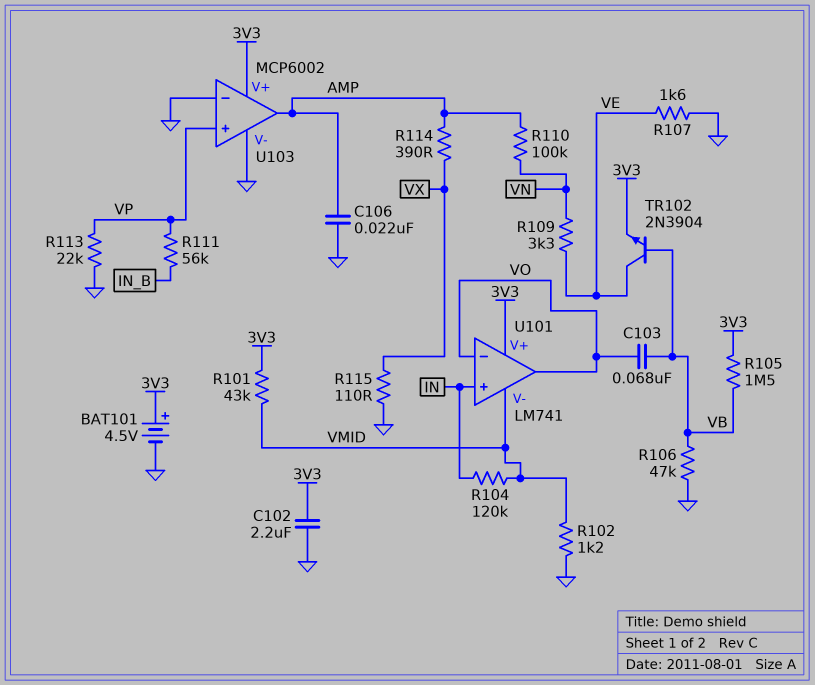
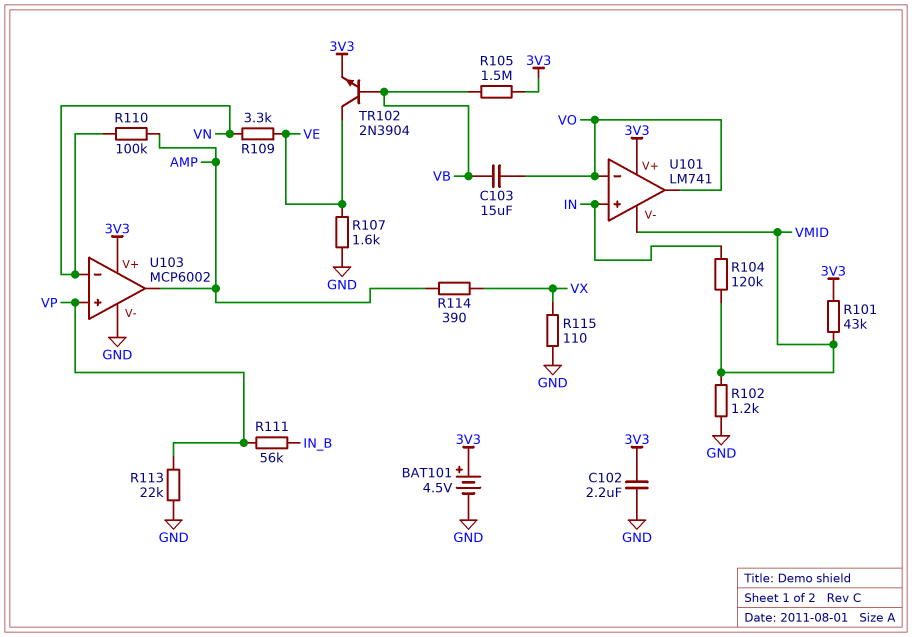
C103: 68nF (VB, VO) -> 15uF (VB, VO)
C106: 22nF (AMP, GND) -> none
R106: 47k (GND, VB) -> none
U103 pin in-: GND -> VN

